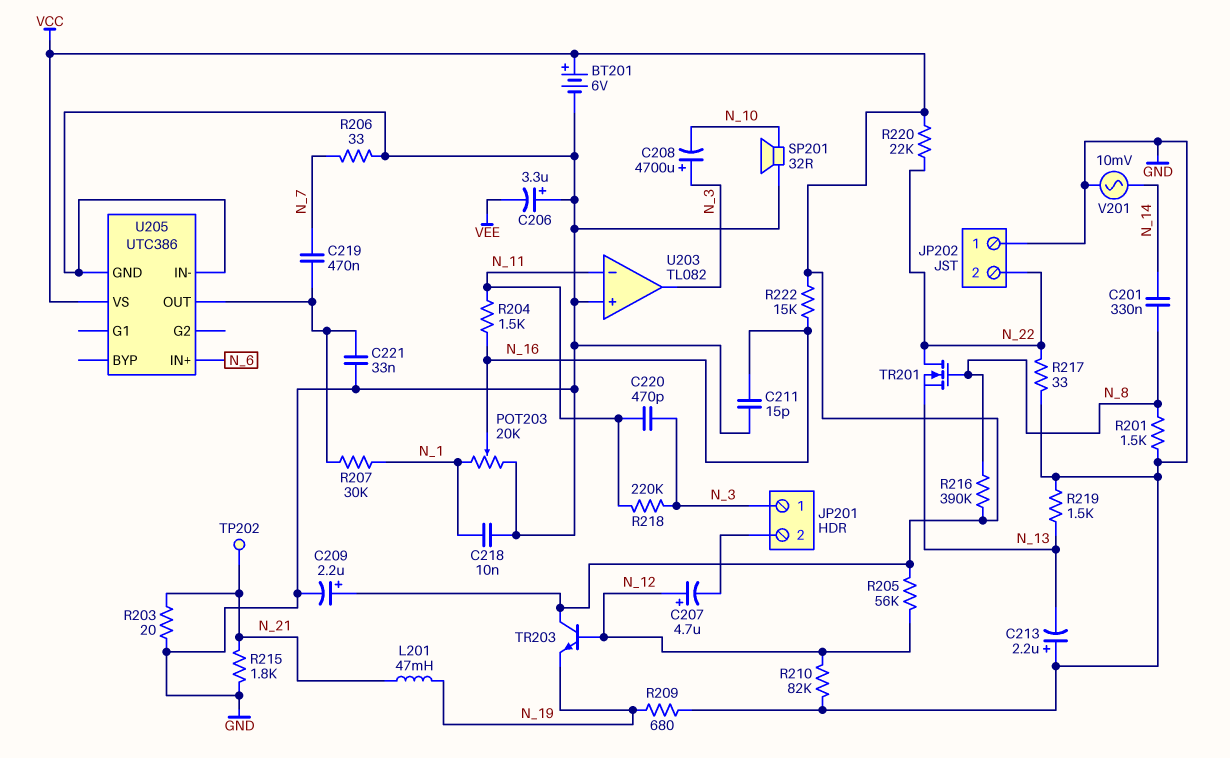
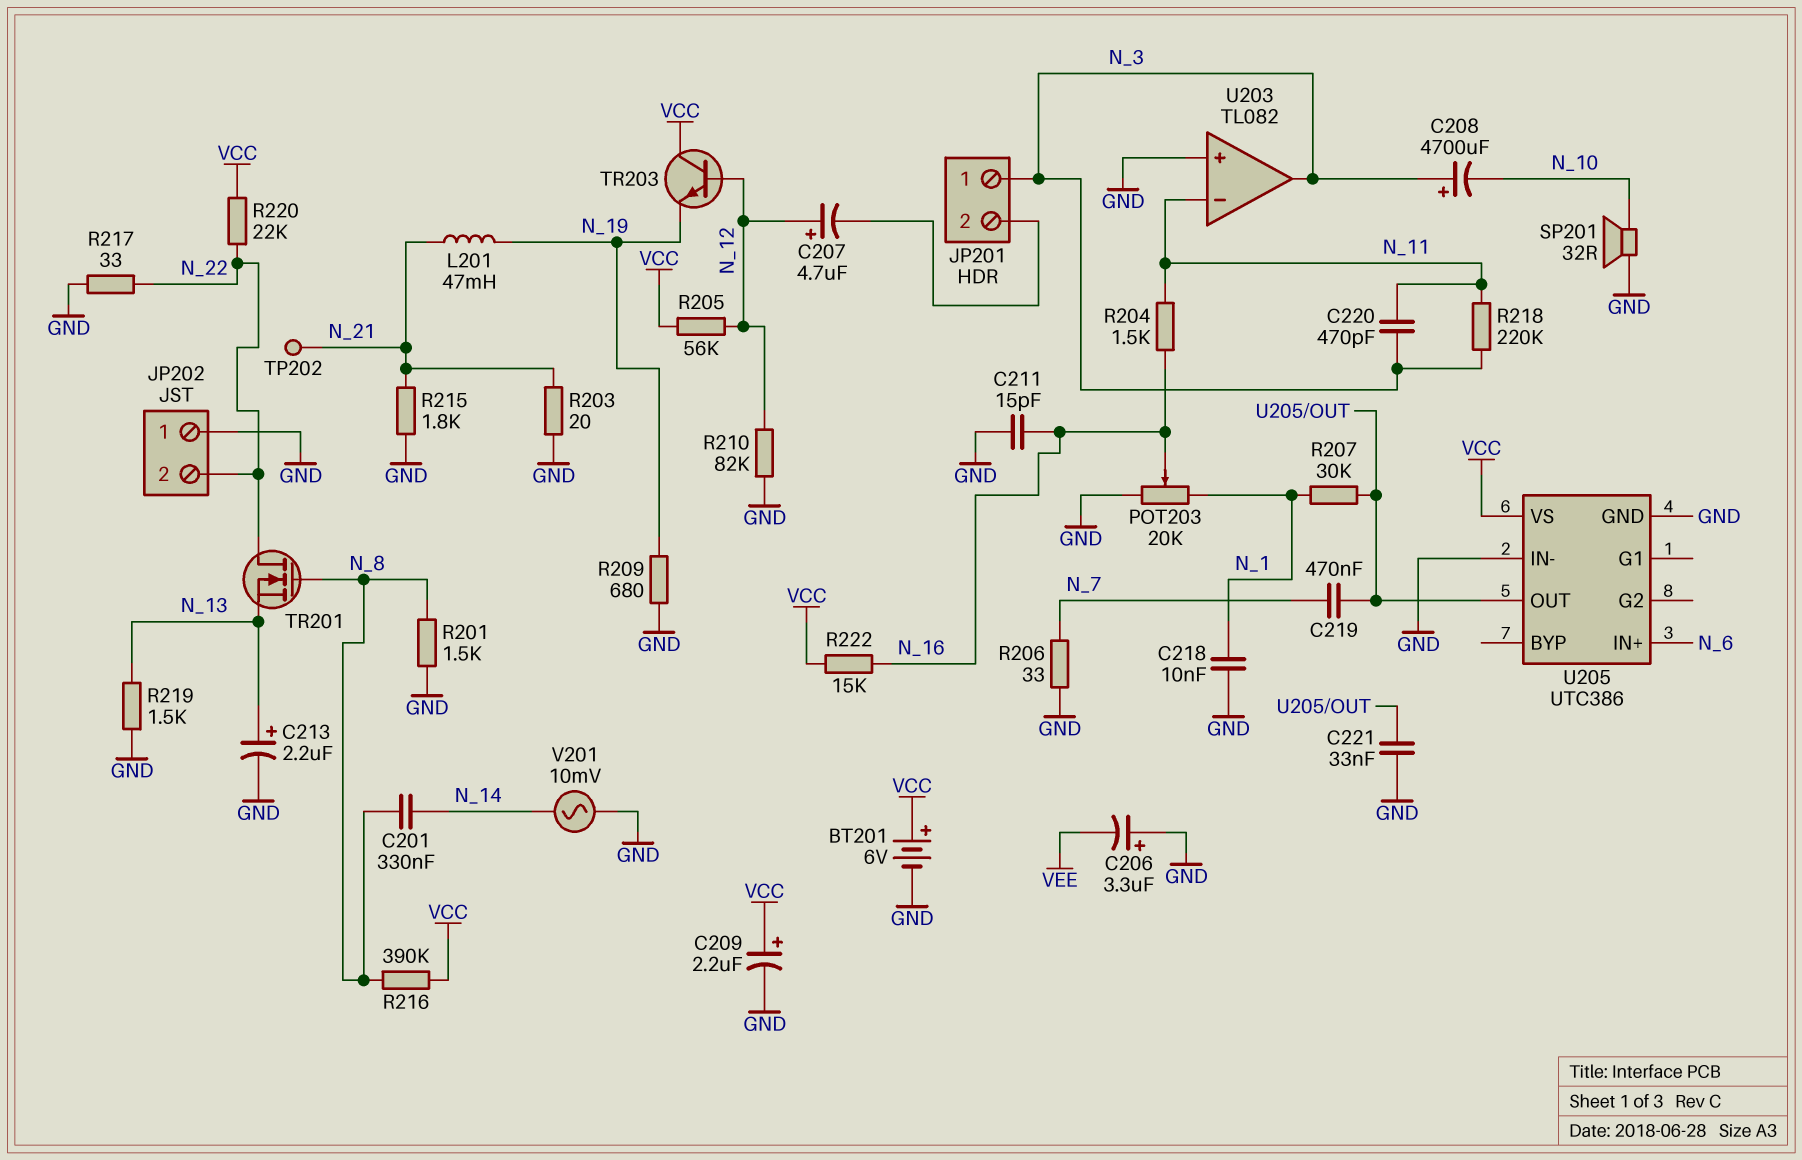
C213: 2.2uF (plus GND, minus N_13) -> 2.2uF (plus N_13, minus GND)

